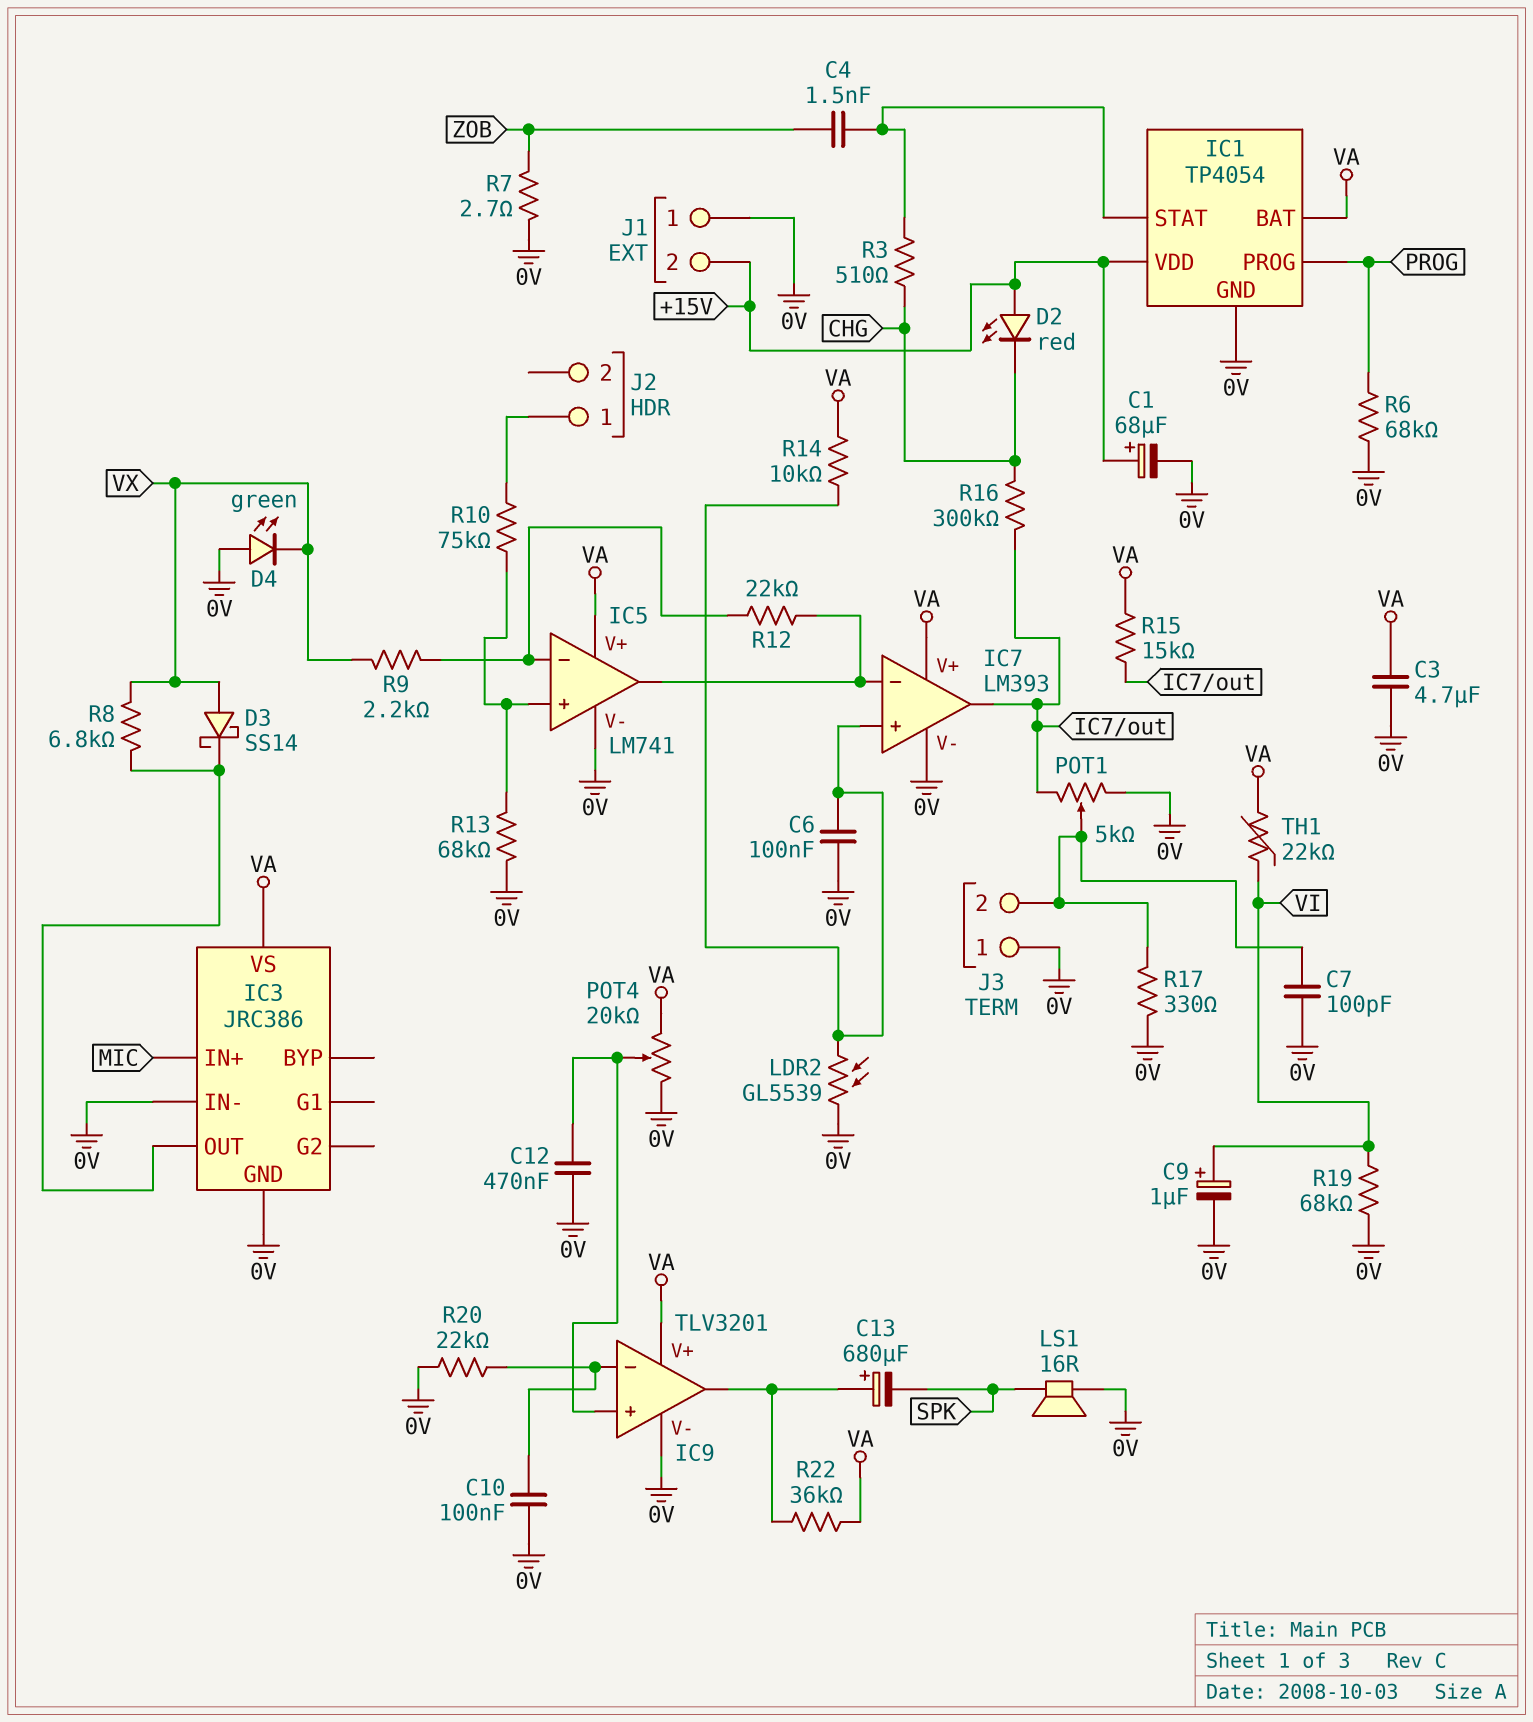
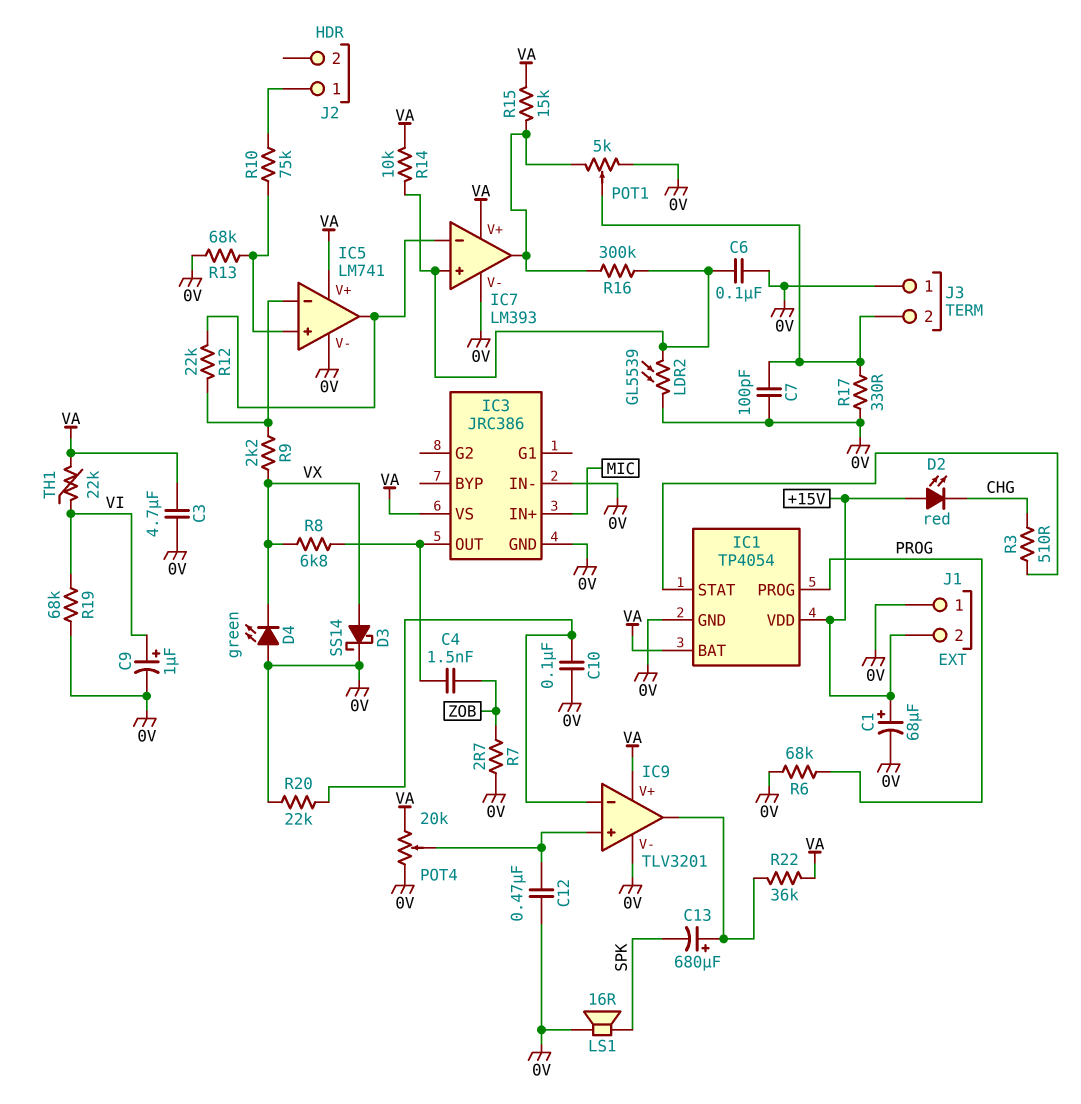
C4: 1.5nF (IC1/STAT, ZOB) -> 1.5nF (IC3/OUT, ZOB)
D3: schottky SS14 (A VX, K IC3/OUT) -> schottky SS14 (A VX, K 0V)
R16: 300k (CHG, IC7/out) -> 300k (IC7/in+, IC7/out)

